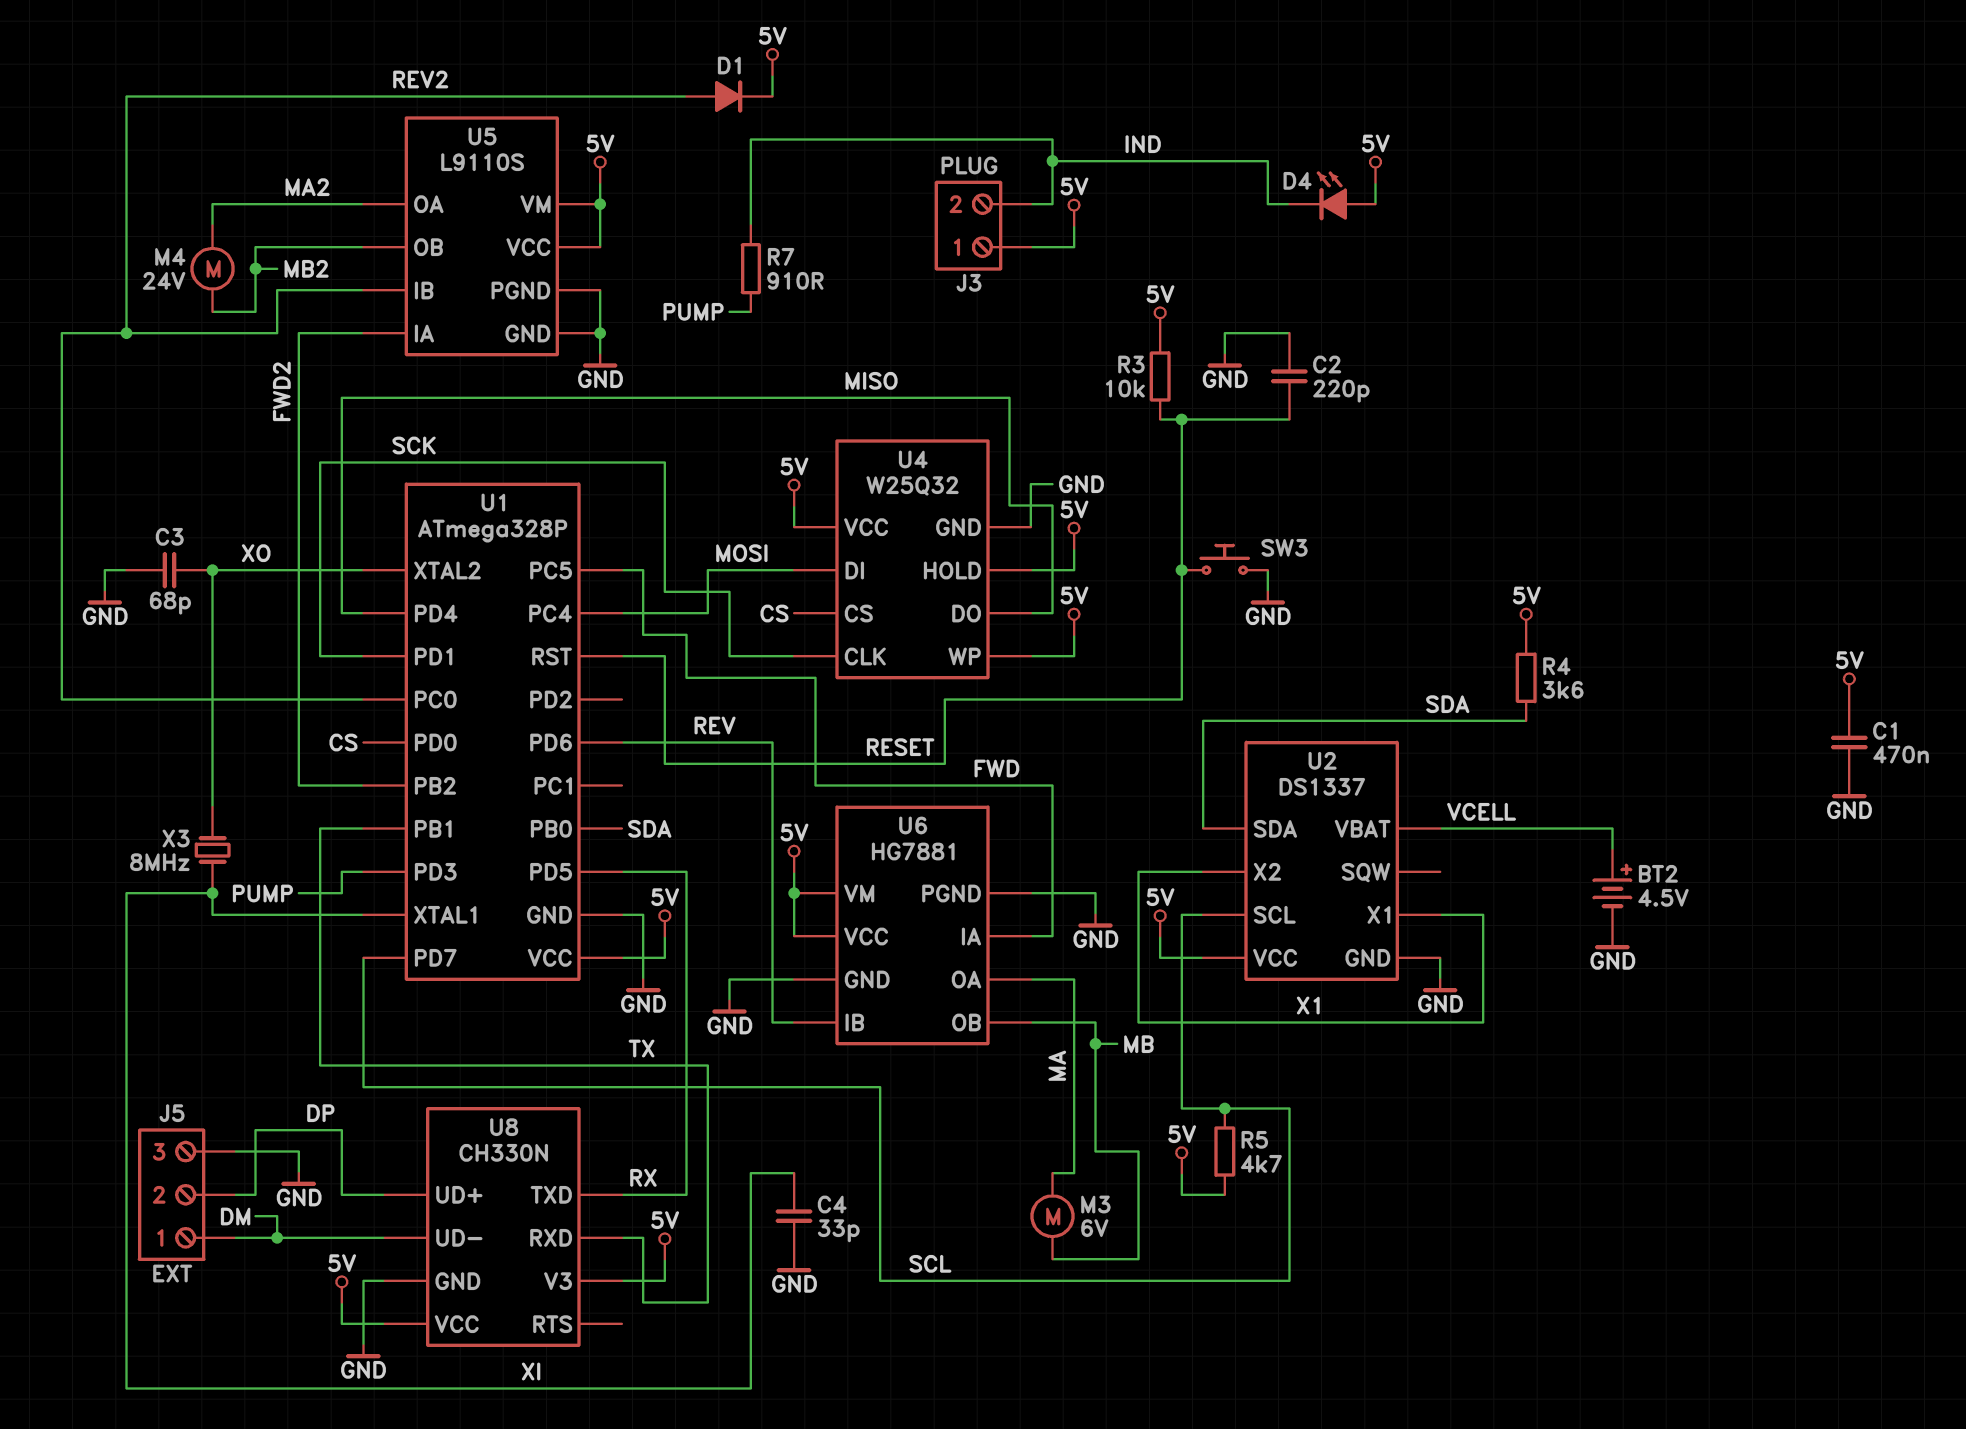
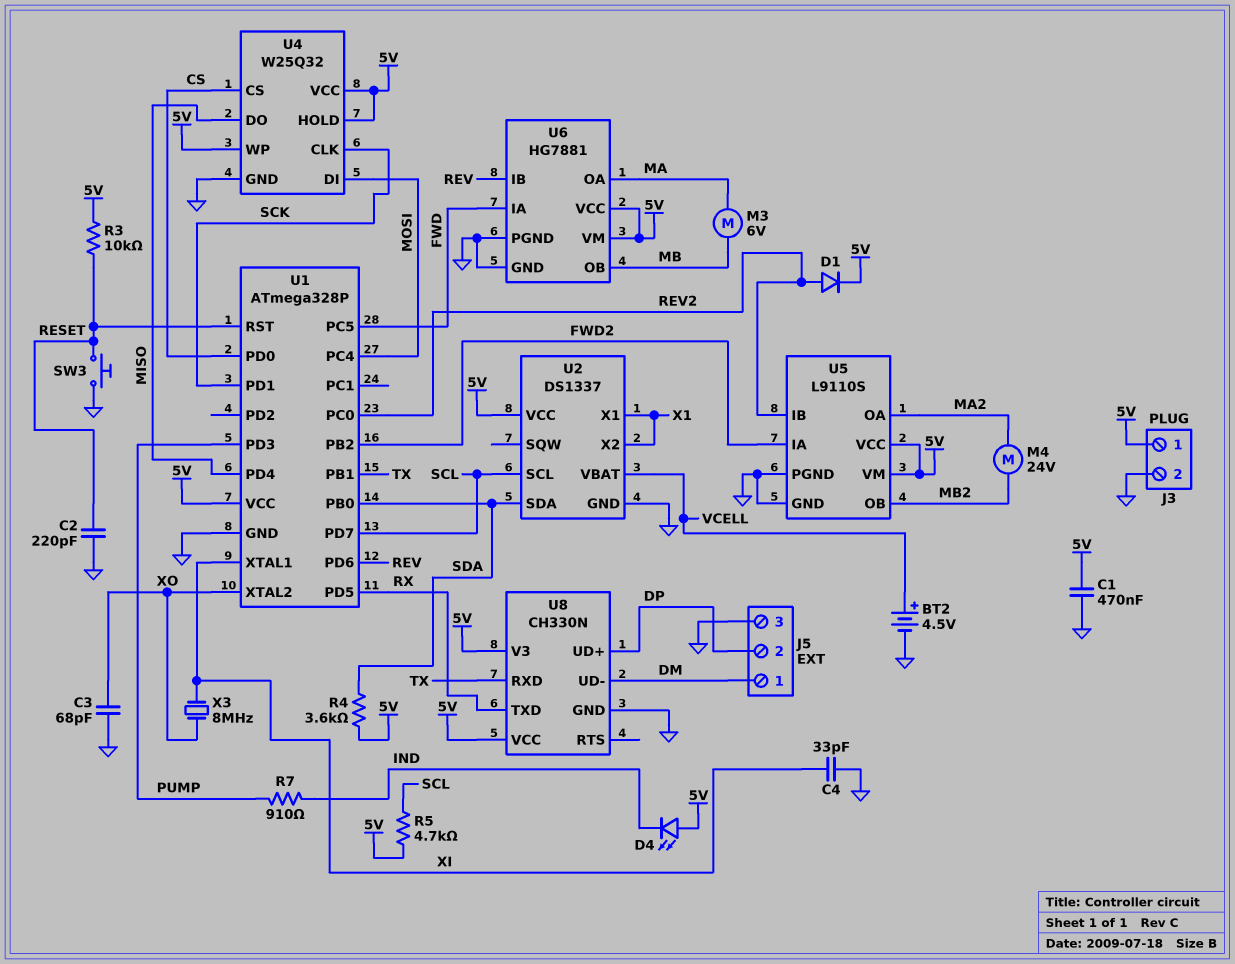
J3 pin 2: IND -> GND

